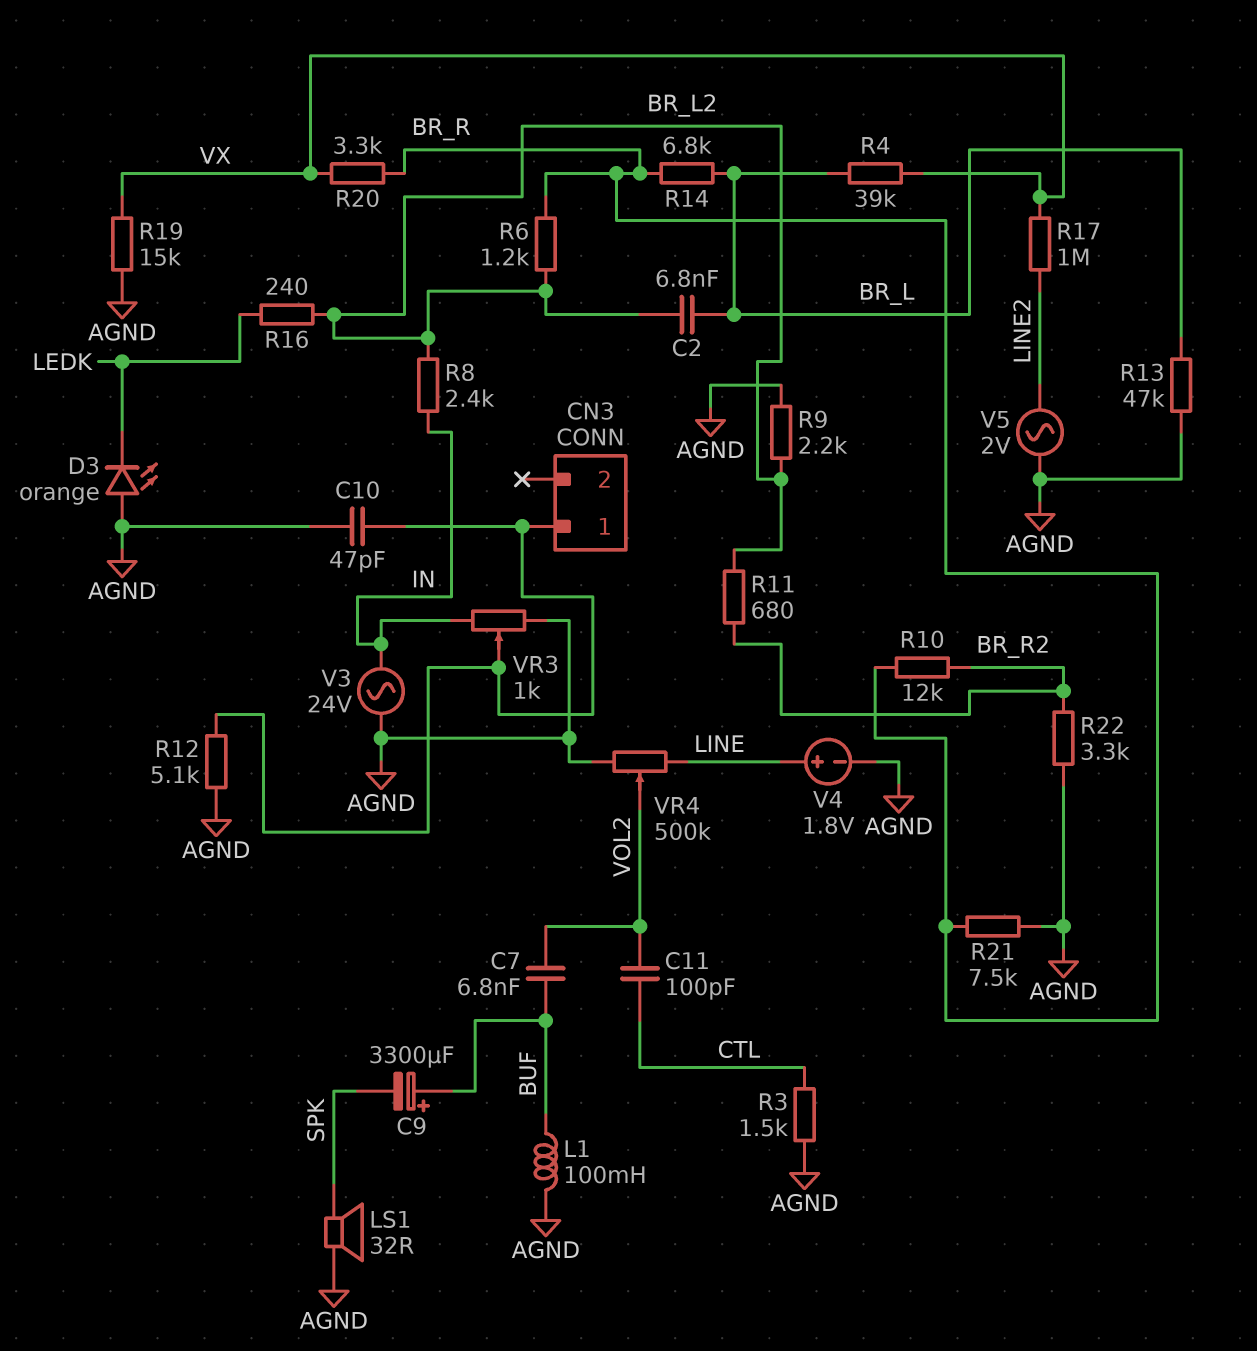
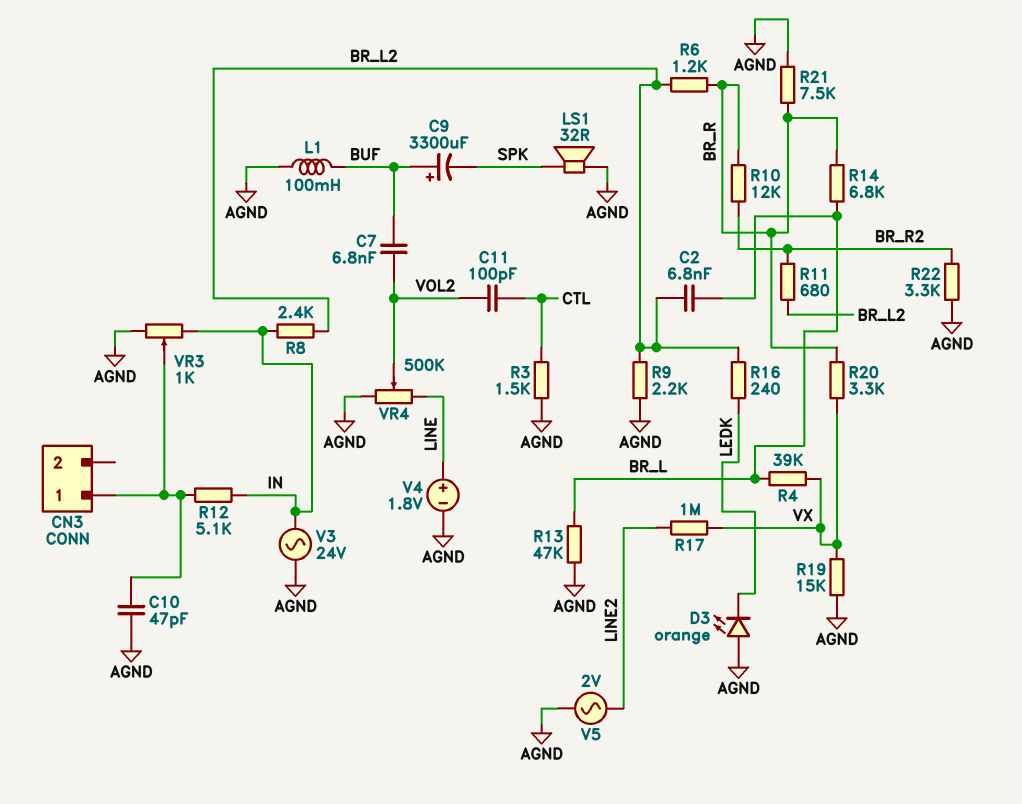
R12: 5.1k (AGND, CN3/1) -> 5.1k (CN3/1, IN)

